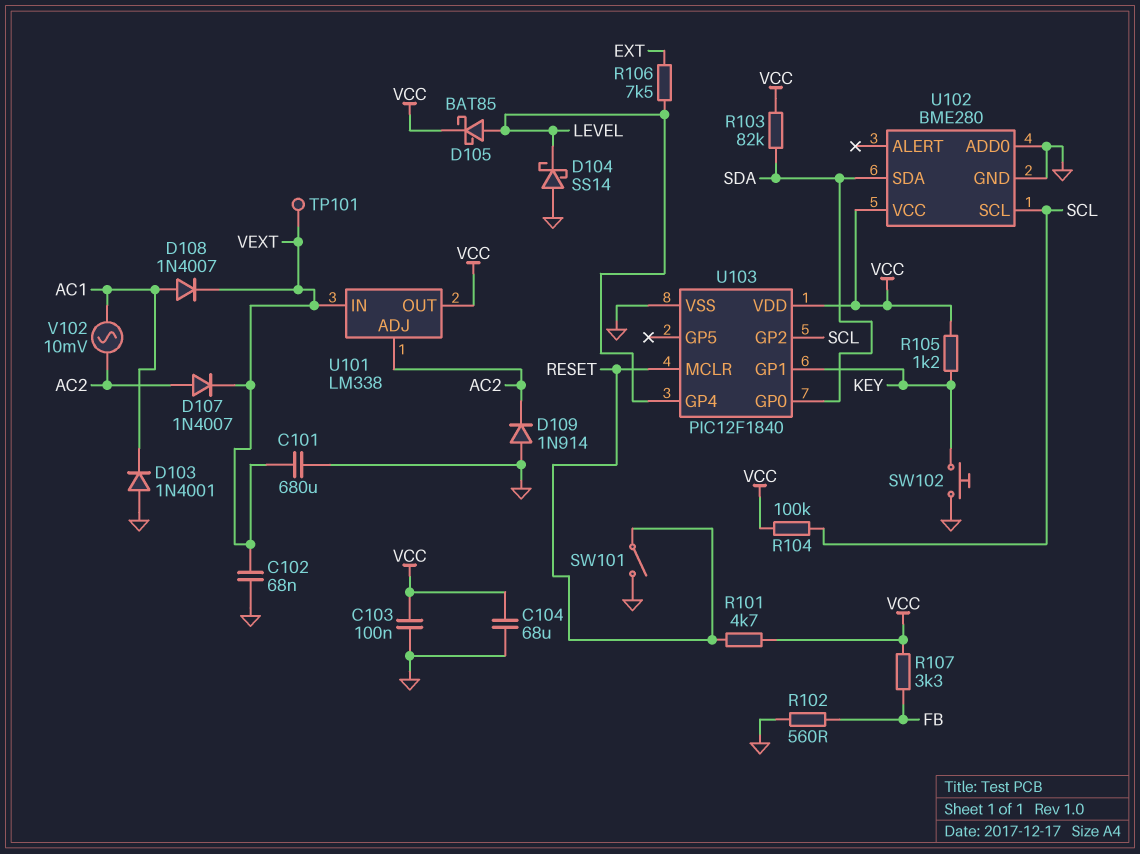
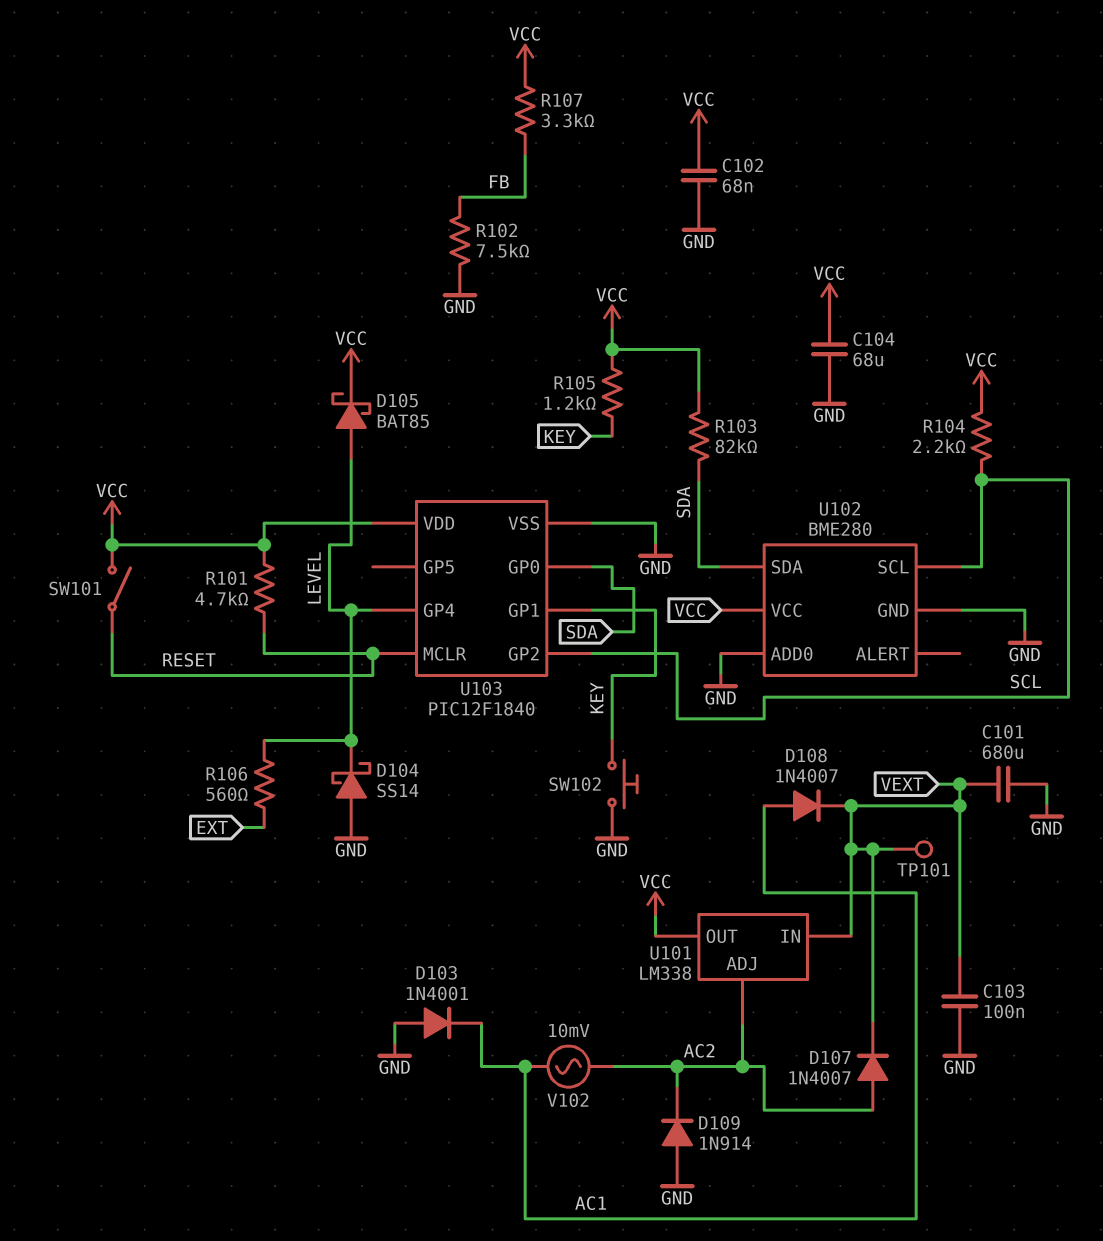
C102: 68nF (GND, VEXT) -> 68nF (GND, VCC)
C103: 100nF (GND, VCC) -> 100nF (GND, VEXT)
R102: 560 (FB, GND) -> 7.5k (FB, GND)
R104: 100k (SCL, VCC) -> 2.2k (SCL, VCC)
R106: 7.5k (EXT, LEVEL) -> 560 (EXT, LEVEL)
SW101: switch (GND, RESET) -> switch (RESET, VCC)

